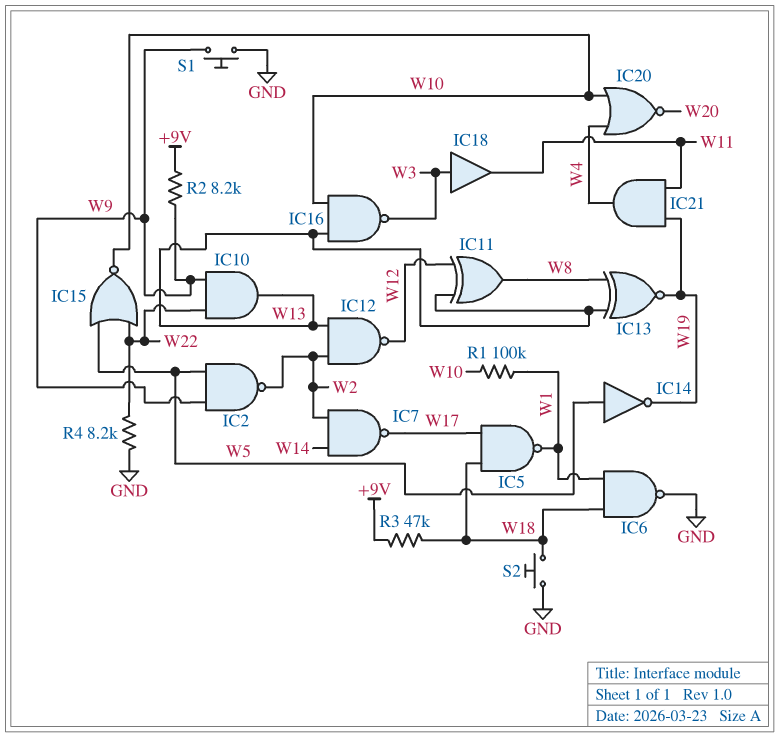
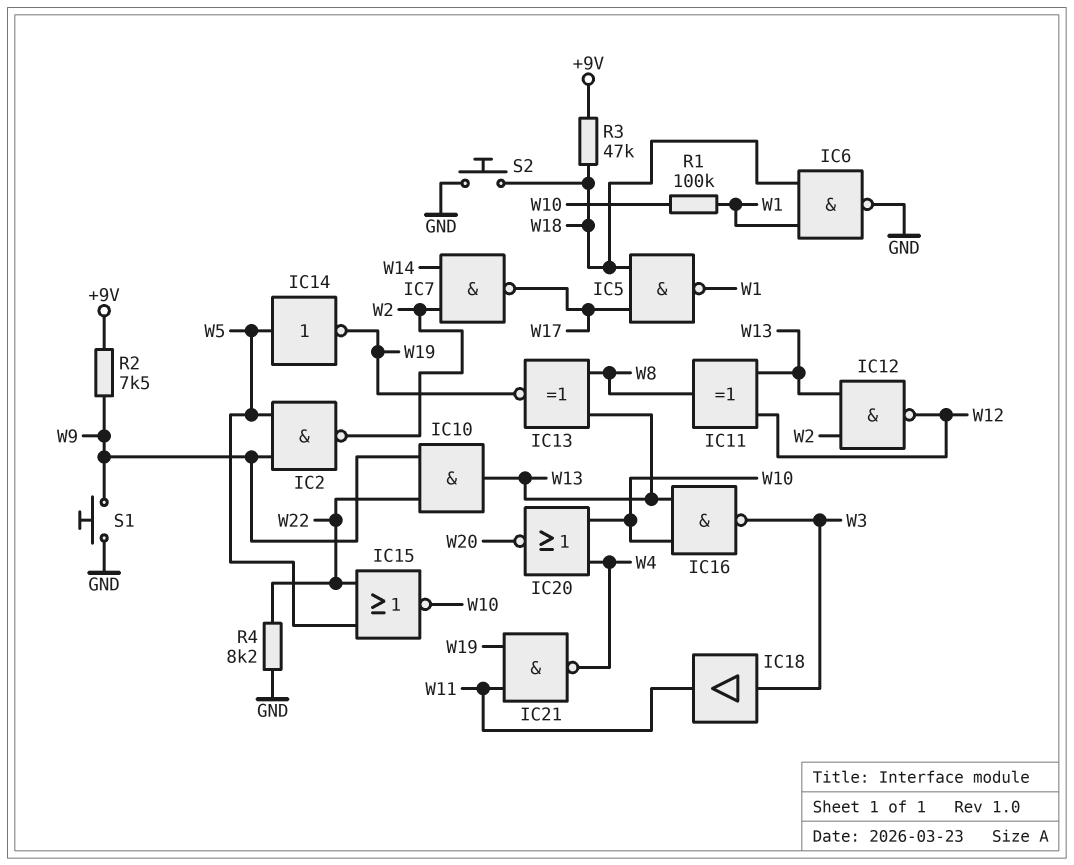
IC21: AND (in W11, in W19, out W4) -> NAND (in W11, in W19, out W4)
R2: 8.2k (+9V, W9) -> 7.5k (+9V, W9)

